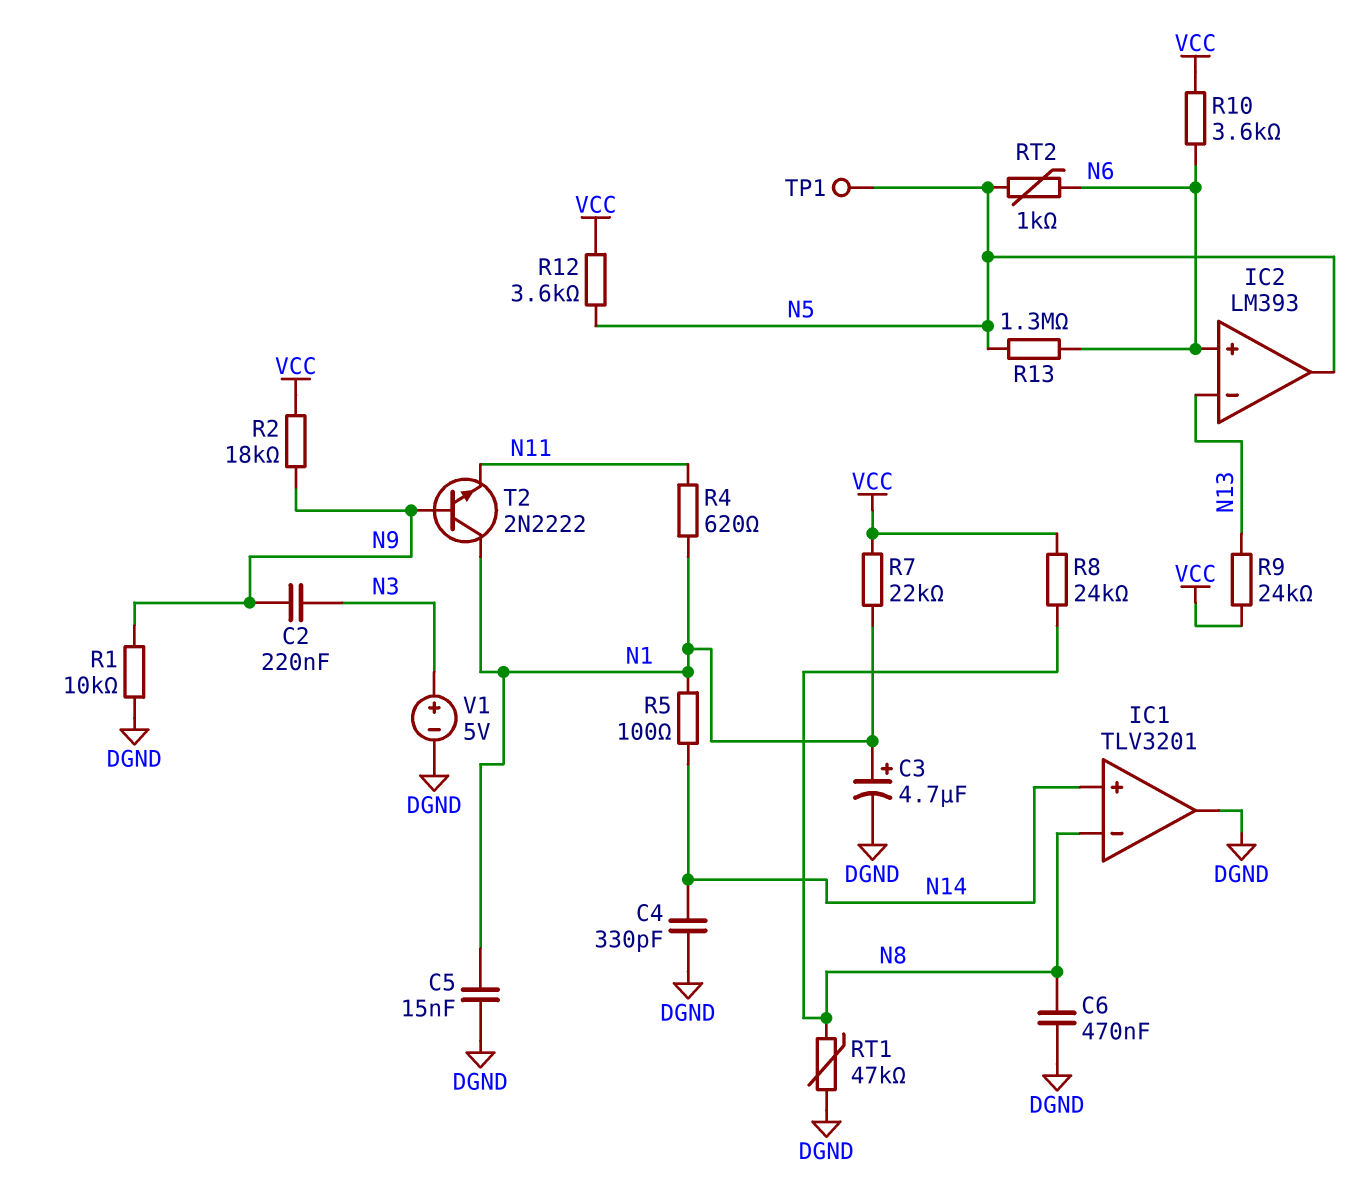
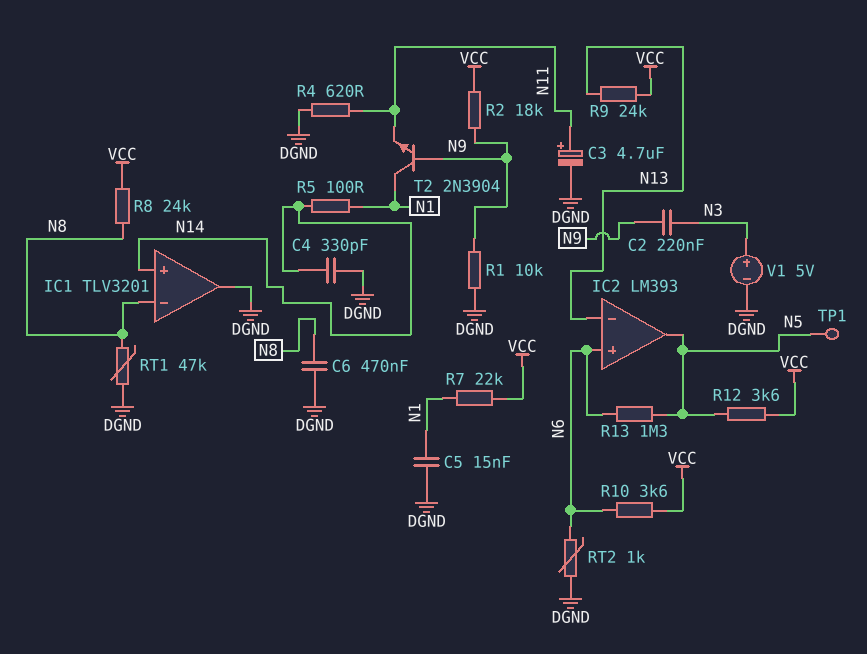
C3: 4.7uF (plus N1, minus DGND) -> 4.7uF (plus N11, minus DGND)
R4: 620 (N1, N11) -> 620 (DGND, N11)
RT2: 1k (N5, N6) -> 1k (DGND, N6)
T2: NPN 2N2222 (B N9, C N1, E N11) -> NPN 2N3904 (B N9, C N1, E N11)

